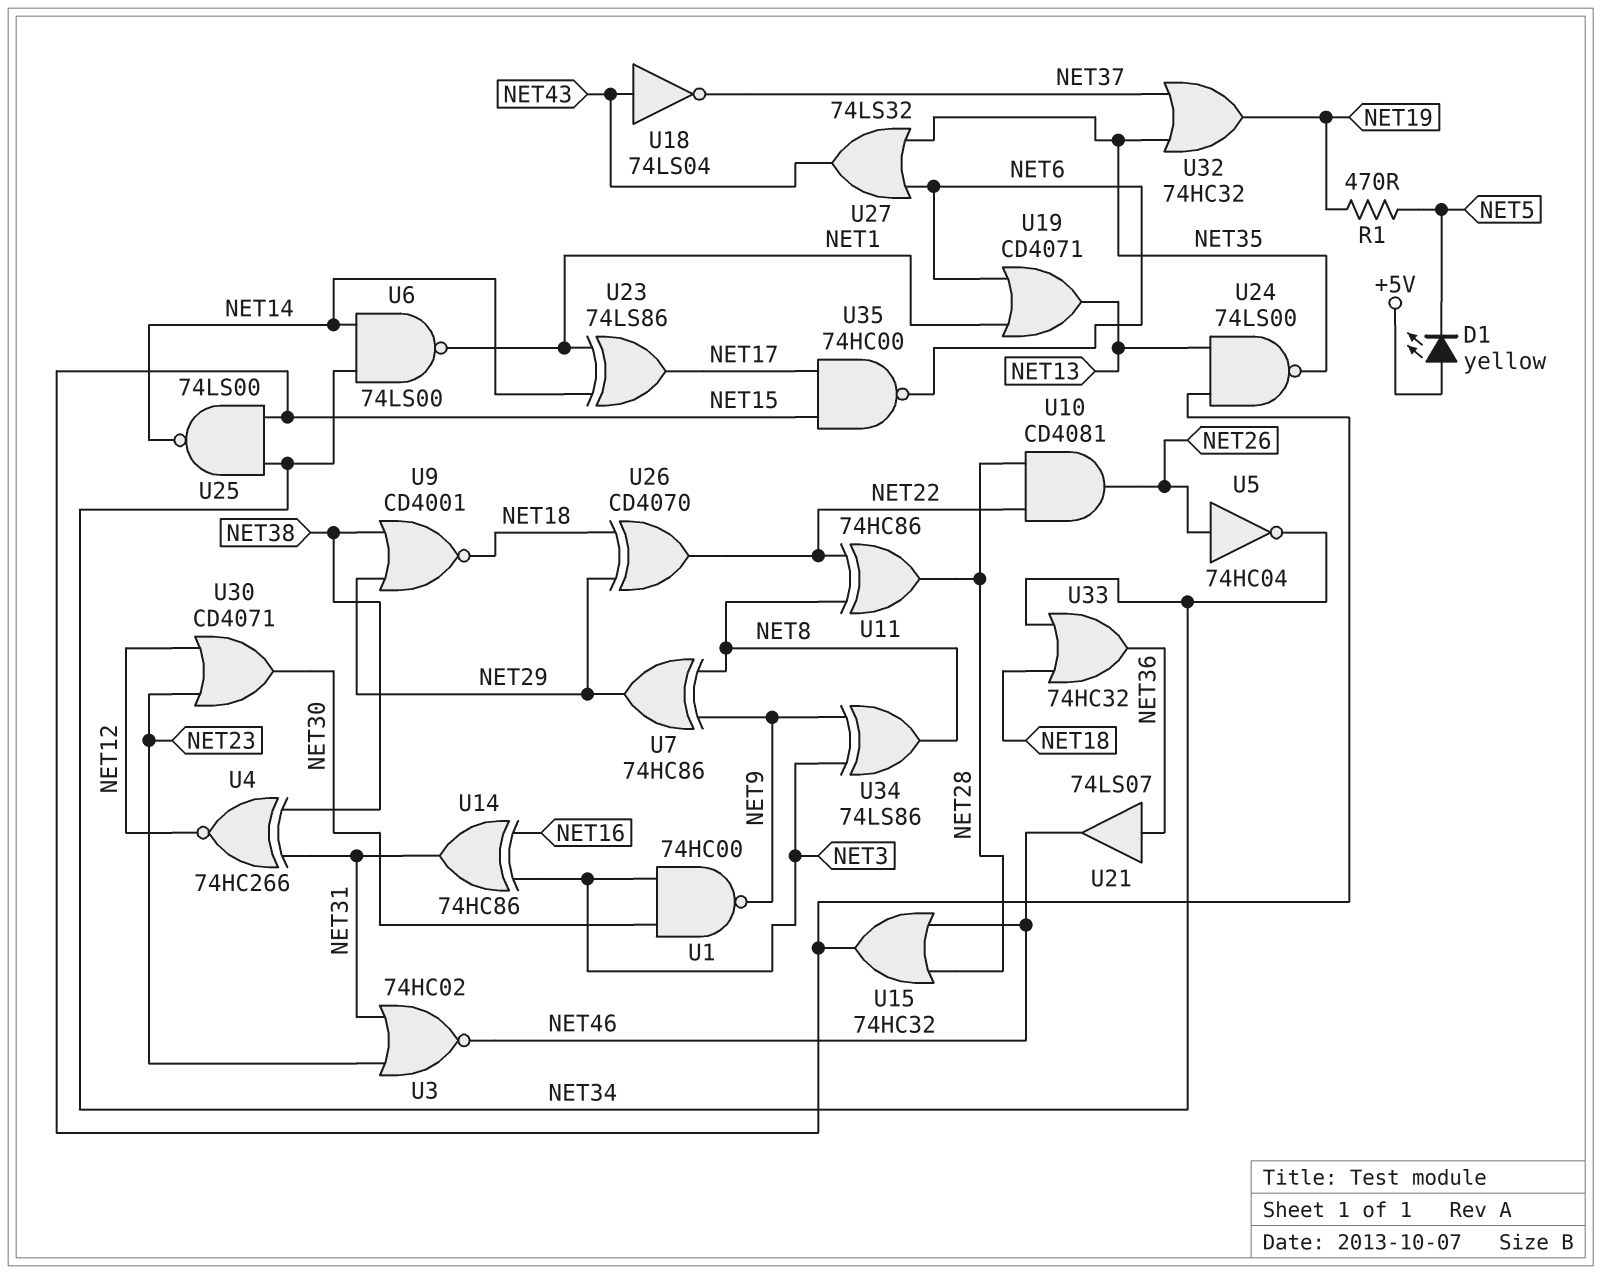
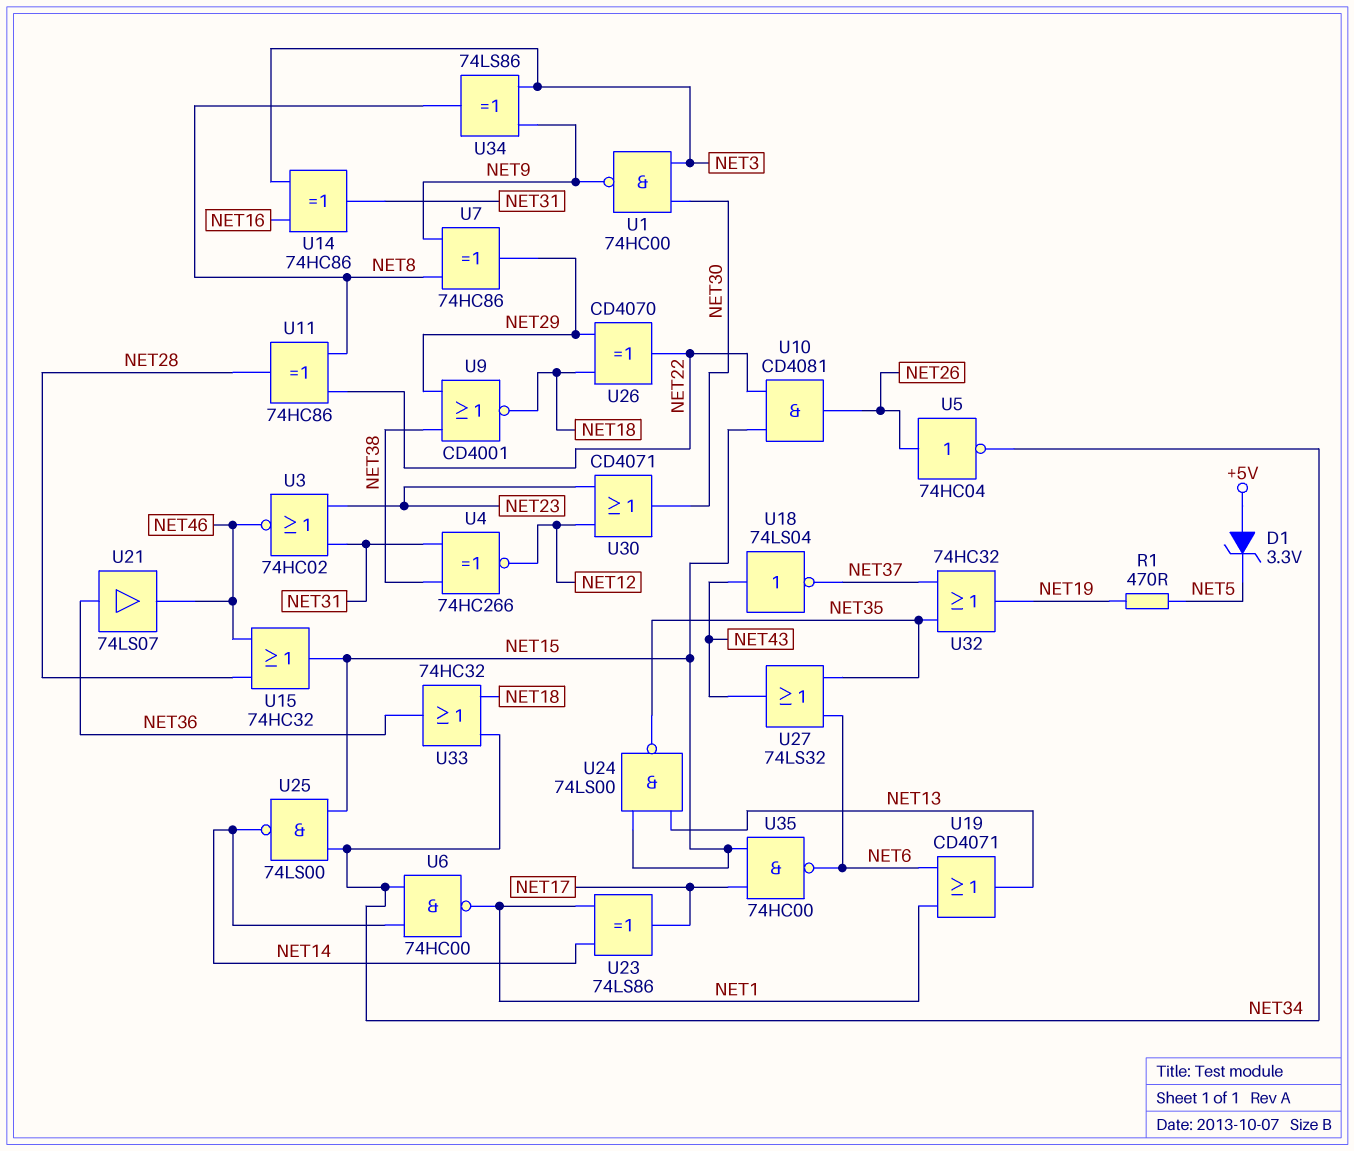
D1: LED yellow (A +5V, K NET5) -> zener 3.3V (A +5V, K NET5)
U6: NAND 74LS00 (in NET14, in NET34, out NET1) -> NAND 74HC00 (in NET14, in NET34, out NET1)
U10: AND CD4081 (in NET22, in NET28, out NET26) -> AND CD4081 (in NET15, in NET22, out NET26)

